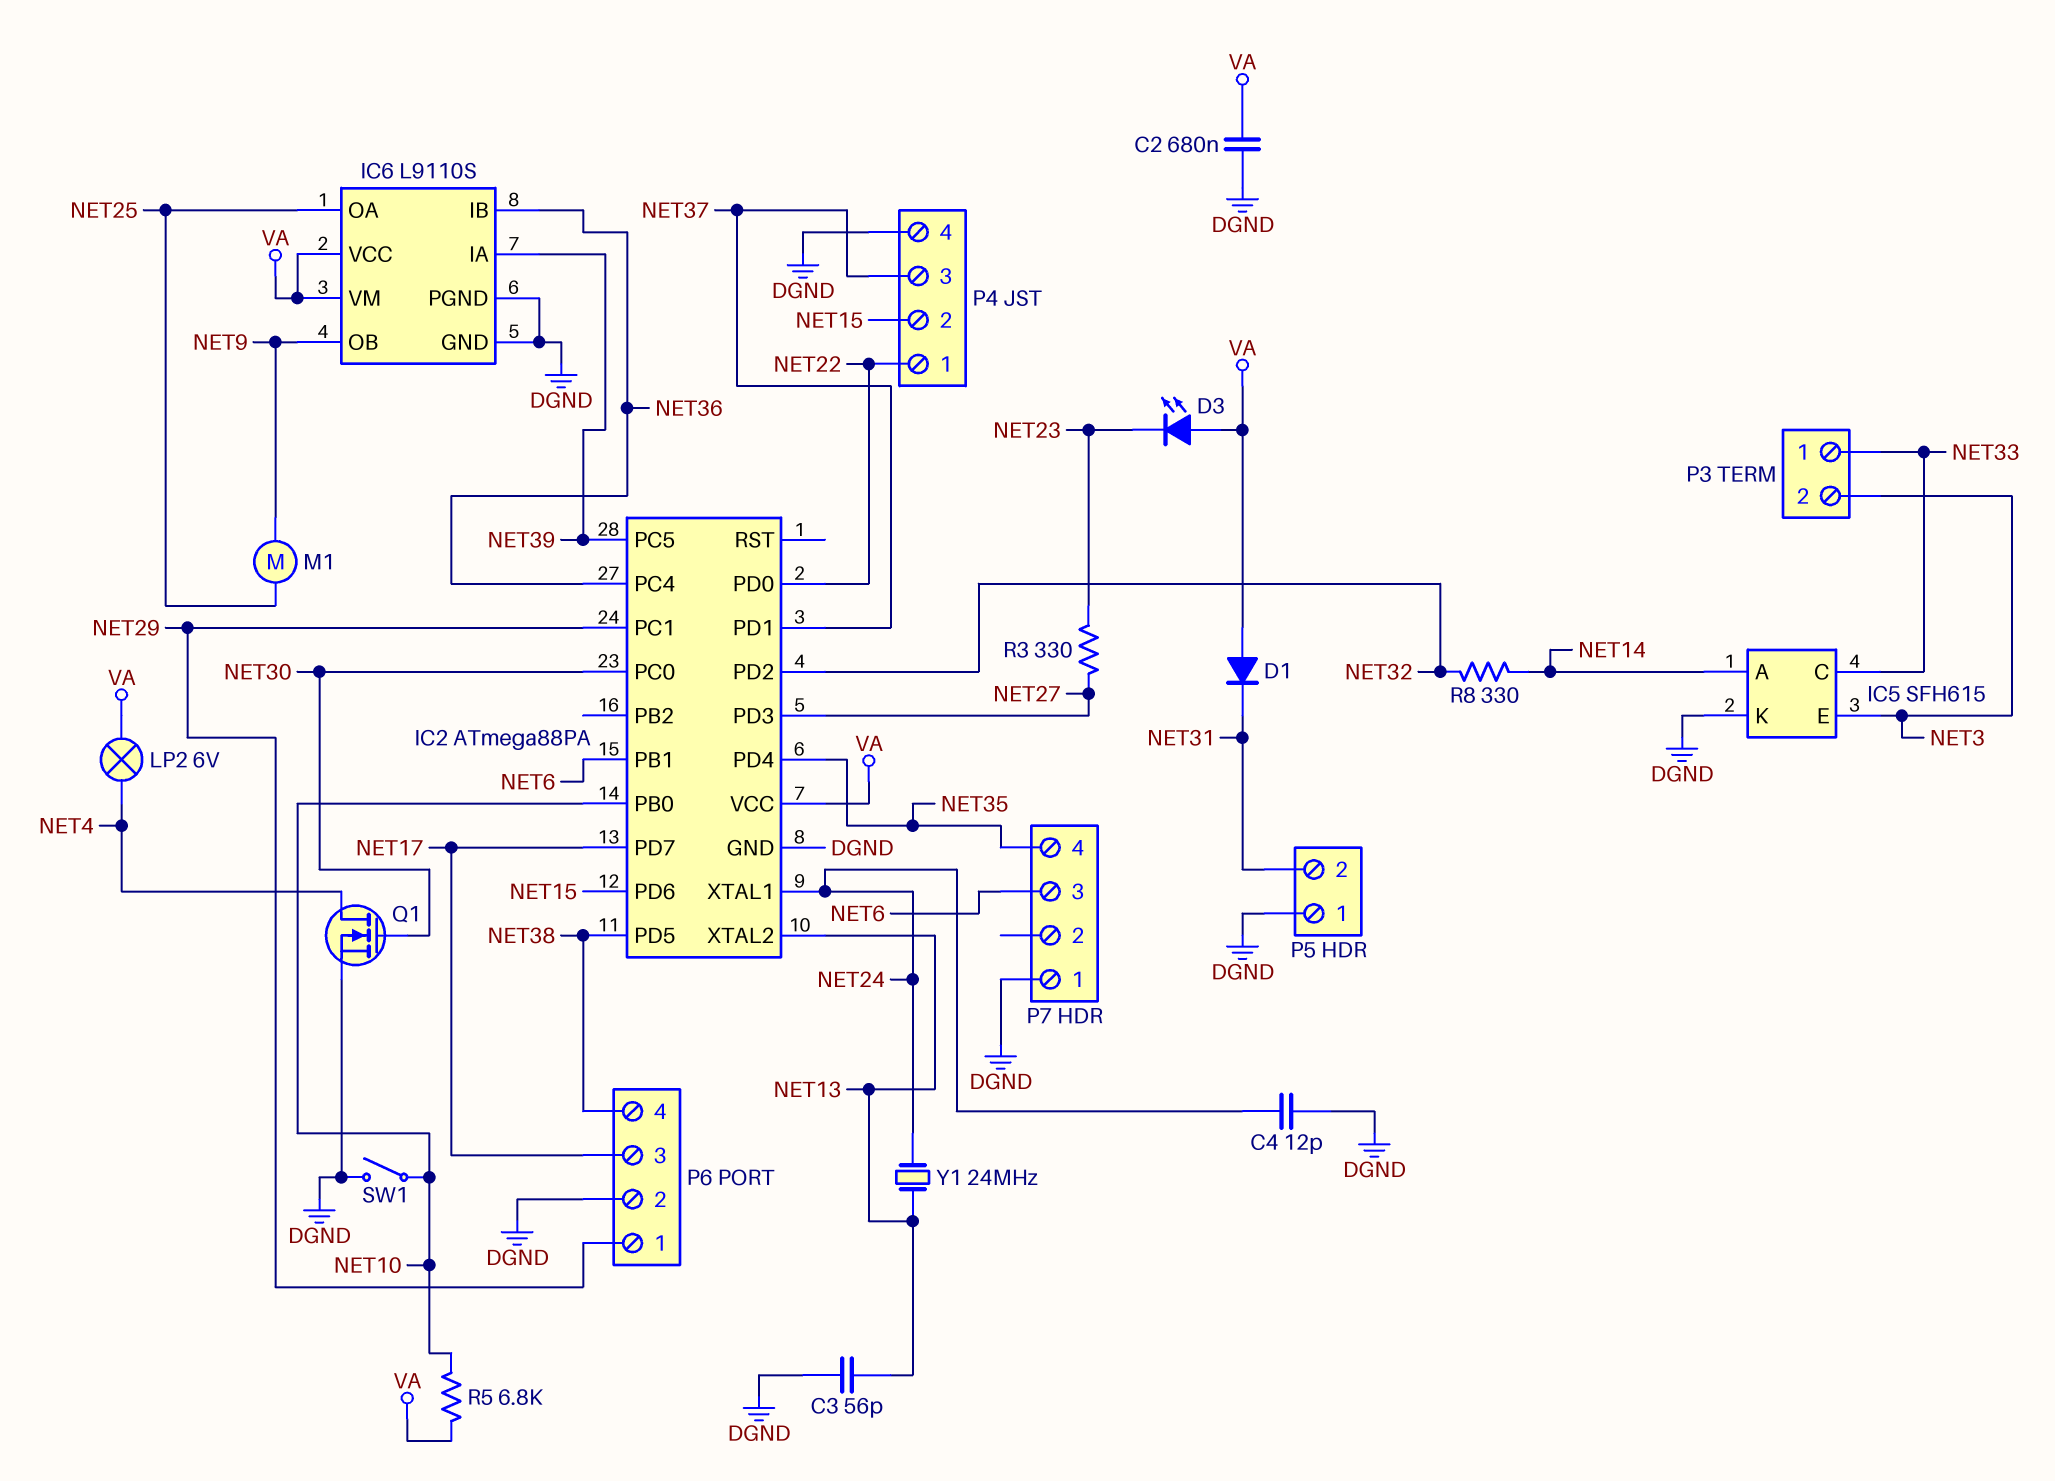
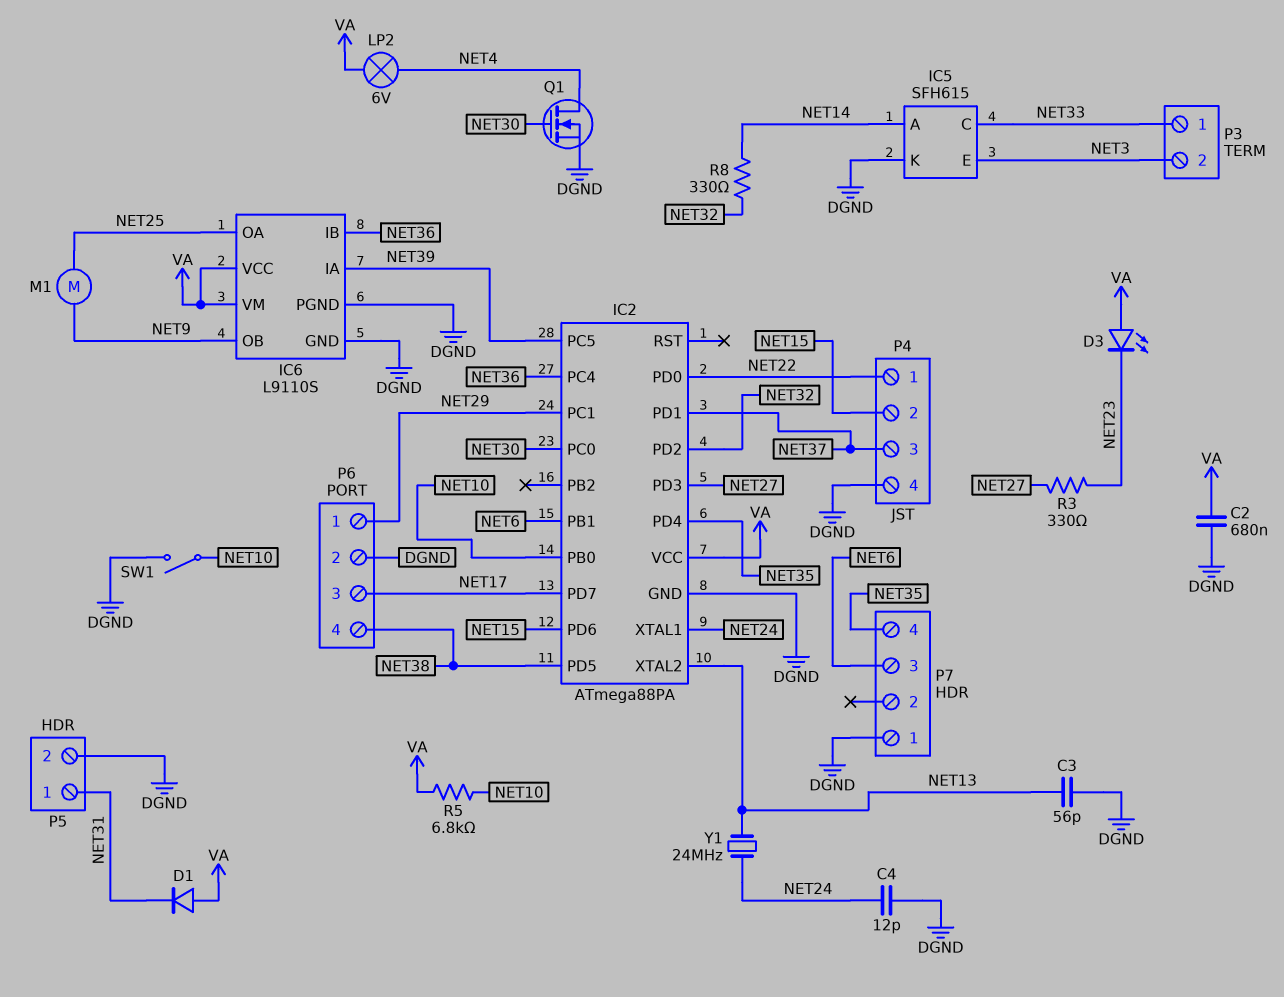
P5 pin 1: DGND -> NET31
P5 pin 2: NET31 -> DGND

